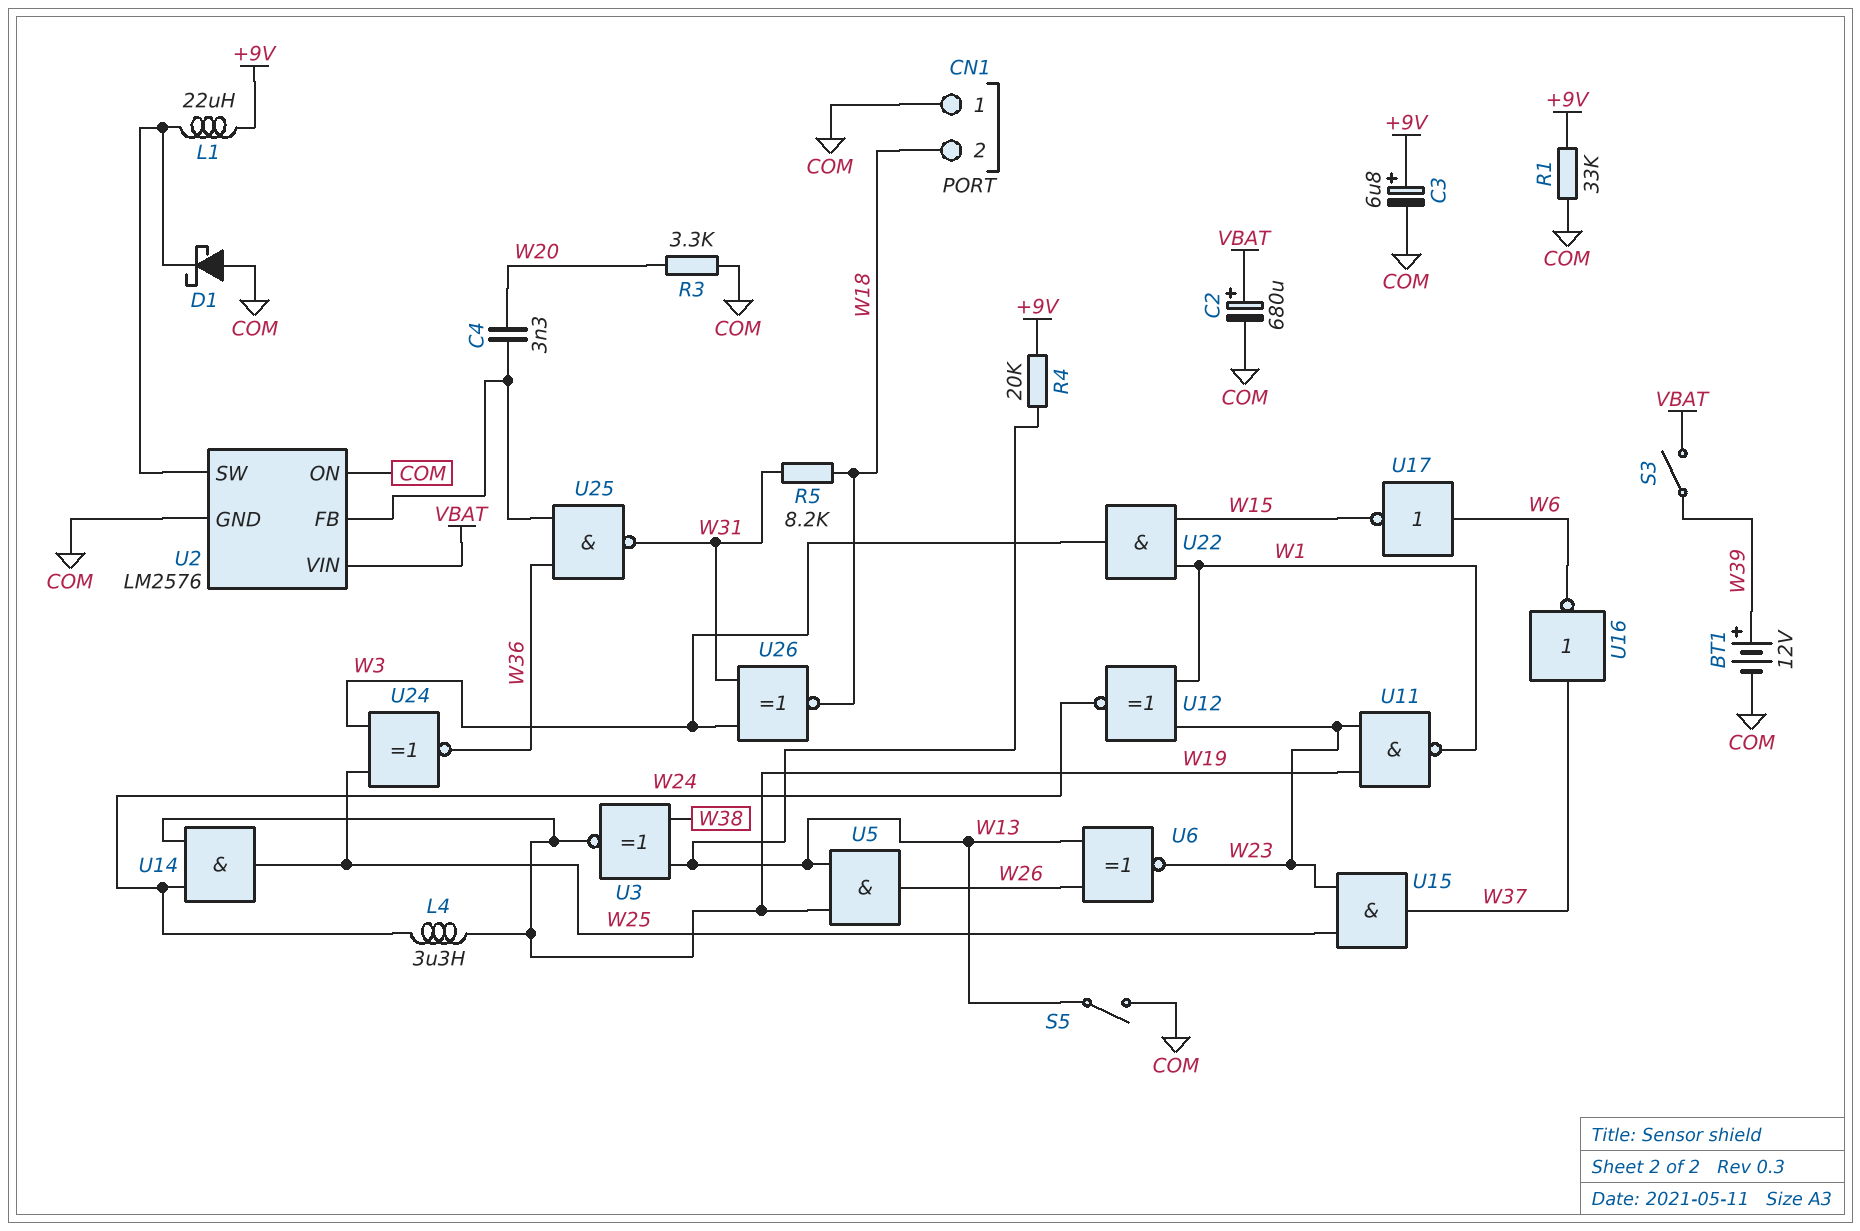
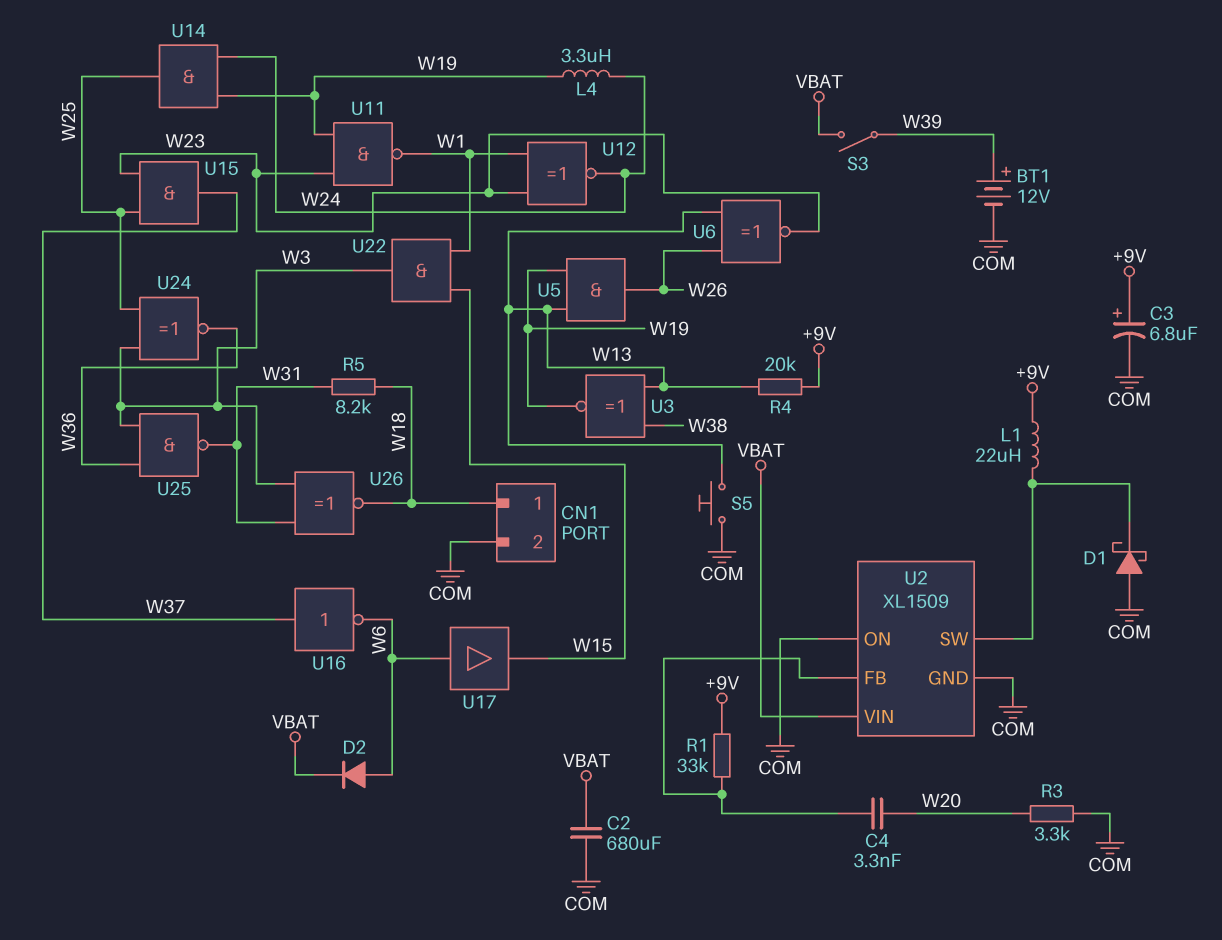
C2: 680uF (plus VBAT, minus COM) -> 680uF (COM, VBAT)
CN1 pin 1: COM -> W18
CN1 pin 2: W18 -> COM
D2: none -> diode (A W6, K VBAT)
R1: 33k (+9V, COM) -> 33k (+9V, U2/FB)
S5: switch (COM, W13) -> button (COM, W13)
U2: LM2576 -> XL1509
U17: NOT (in W6, out W15) -> buffer (in W6, out W15)
U25: NAND (in U2/FB, in W36, out W31) -> NAND (in W3, in W36, out W31)

